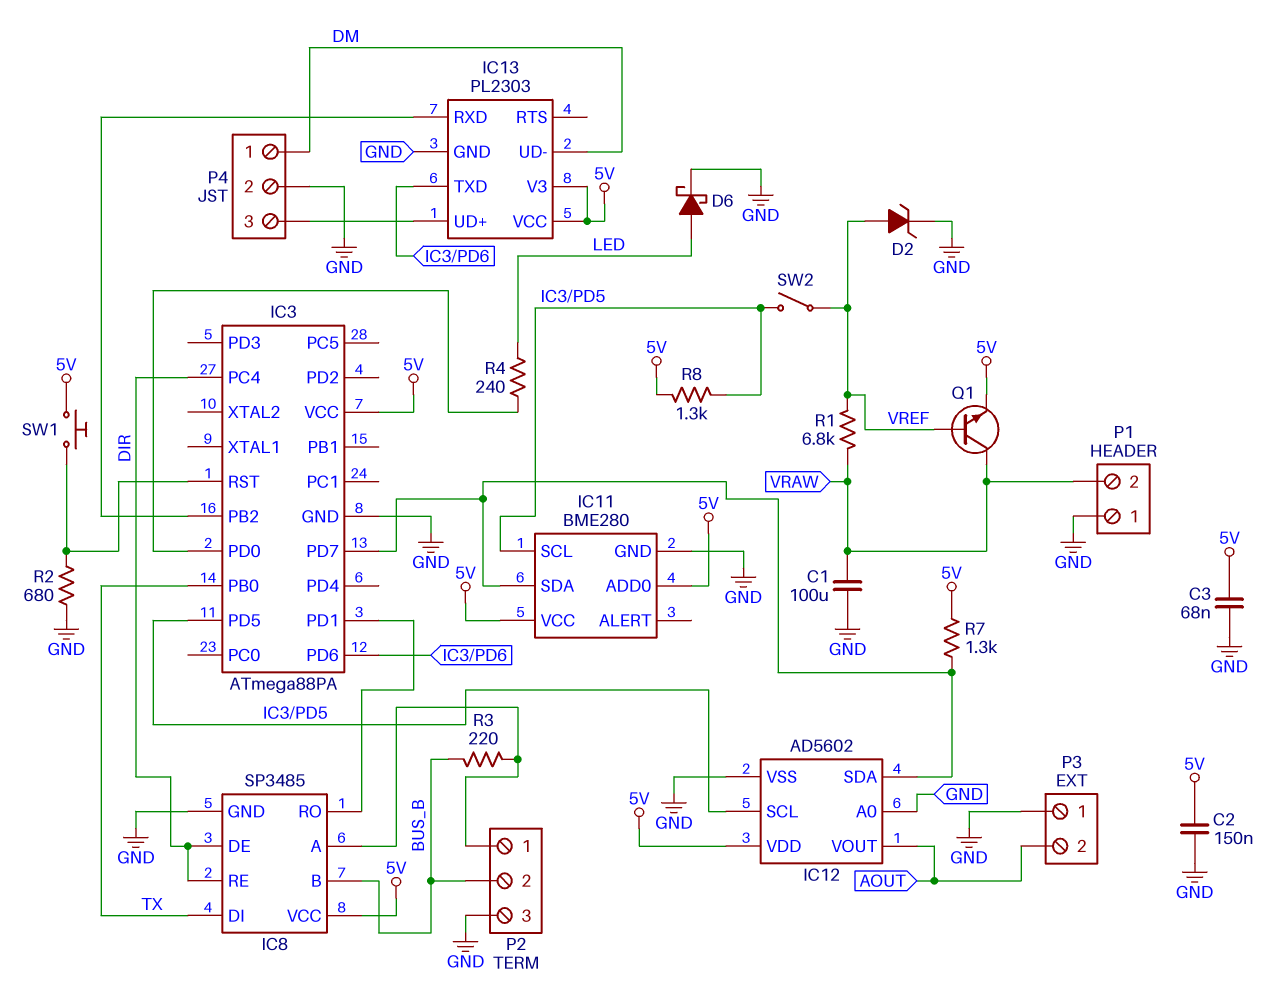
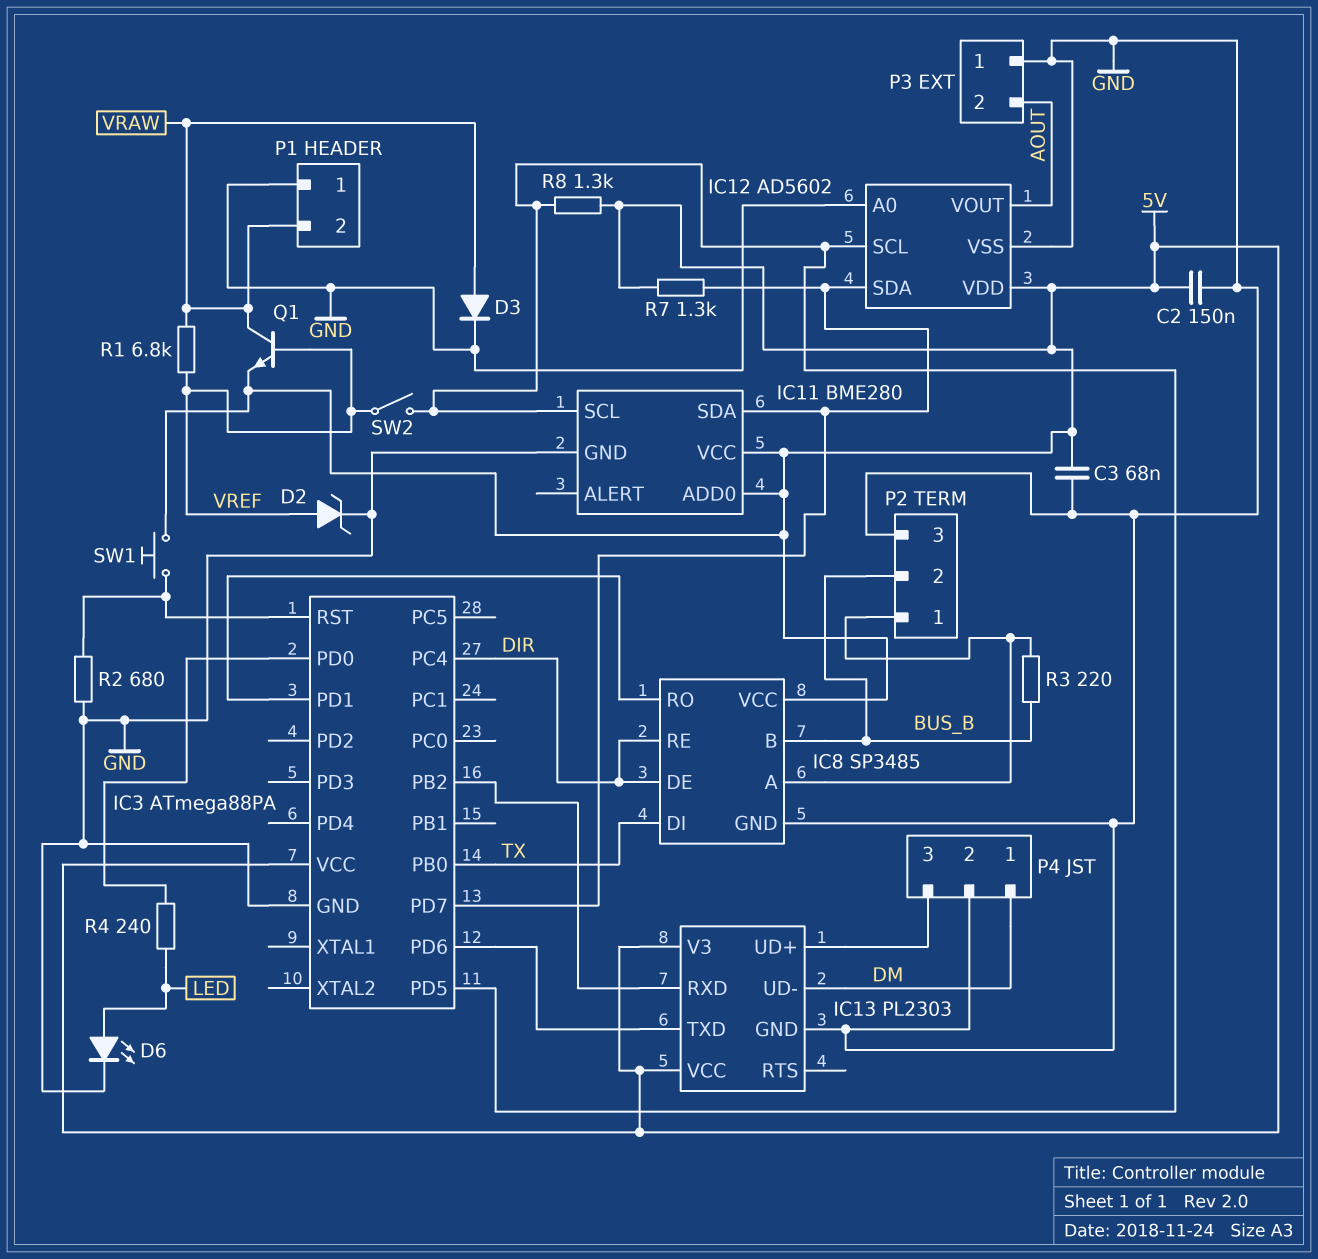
C1: 100uF (GND, VRAW) -> none
D3: none -> diode (A VRAW, K GND)
D6: schottky (A LED, K GND) -> LED (A LED, K GND)

